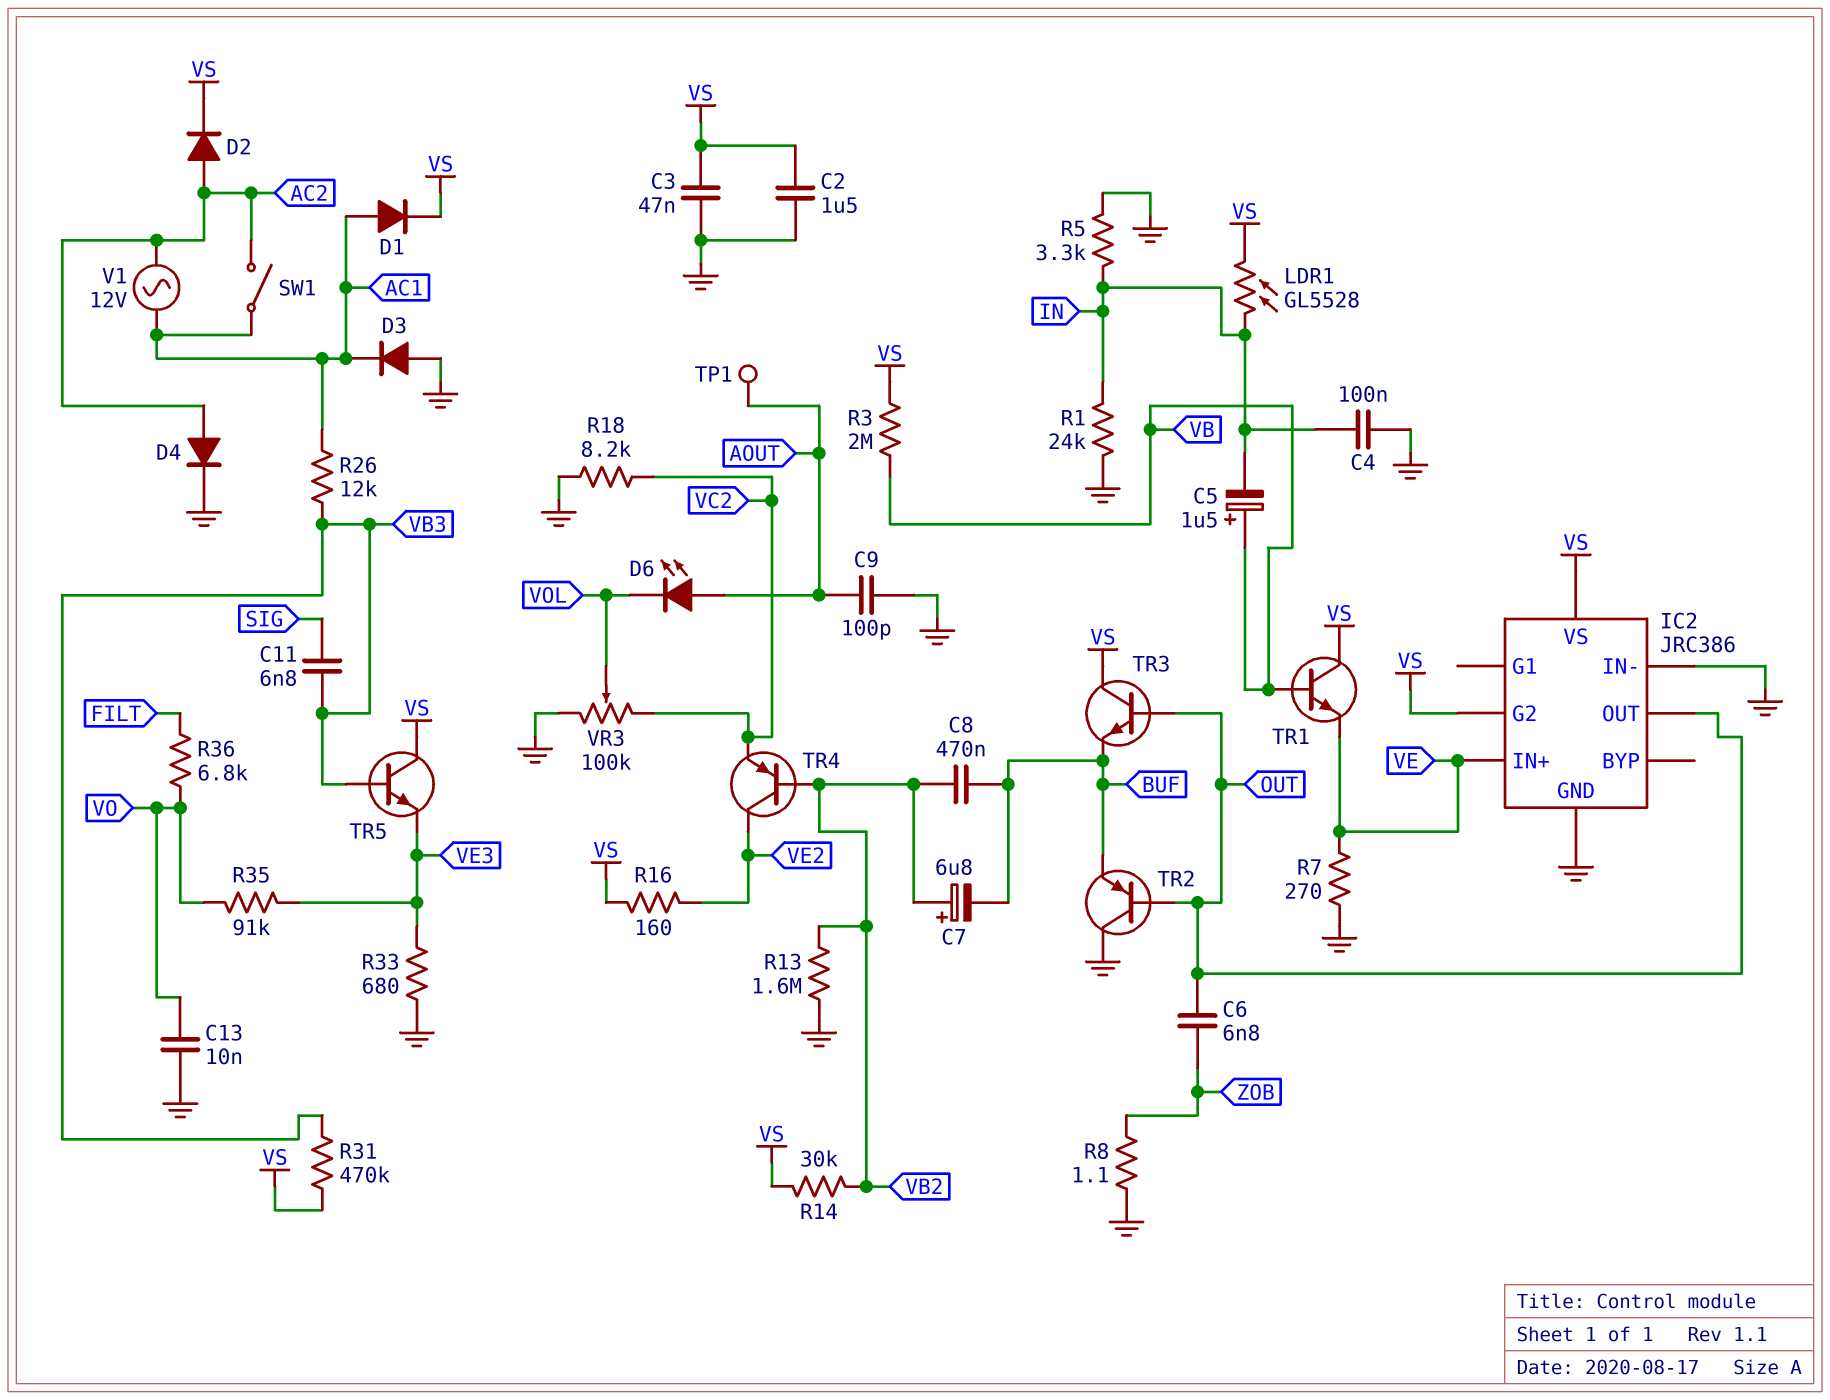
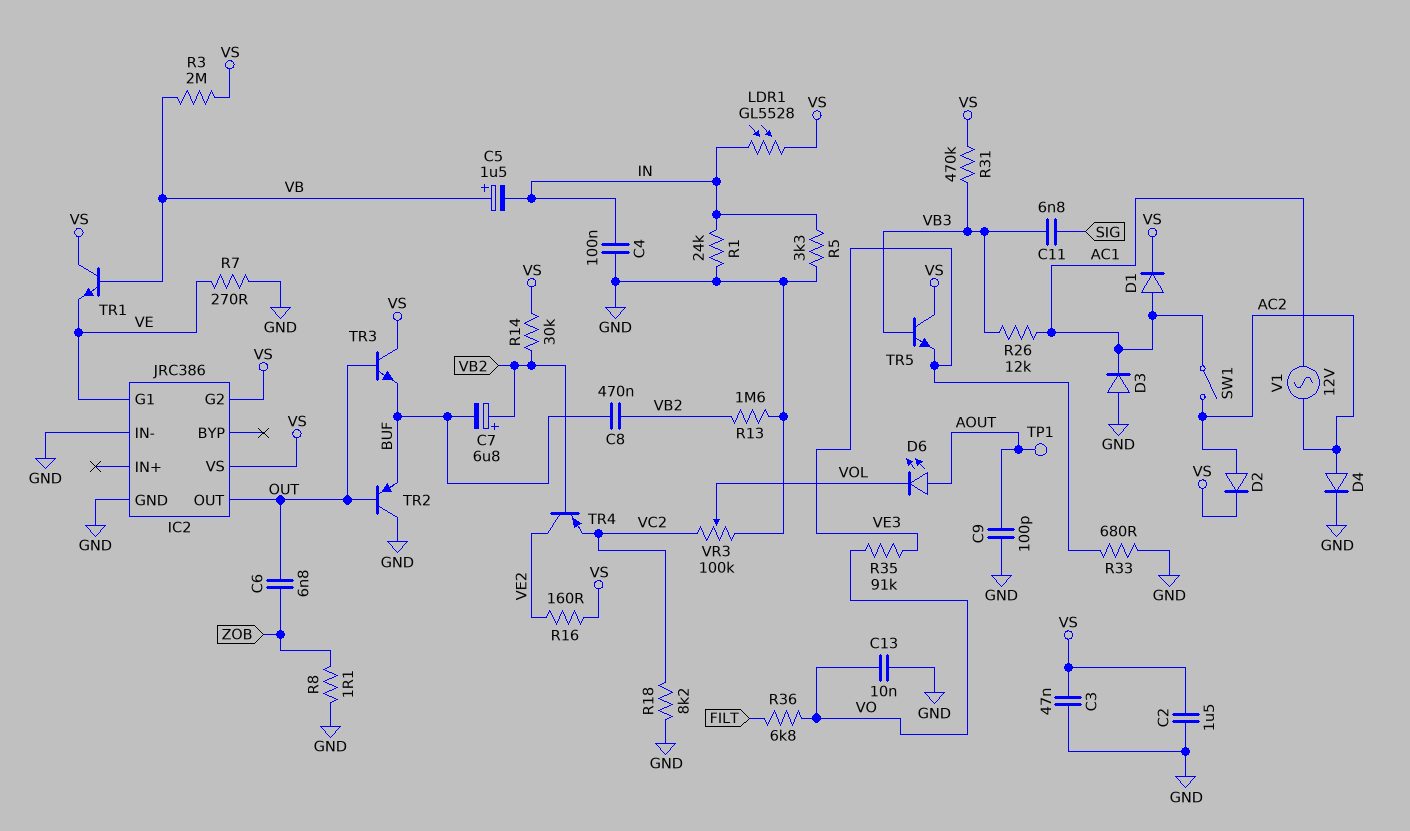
IC2 pin G1: none -> VE
IC2 pin IN+: VE -> none

